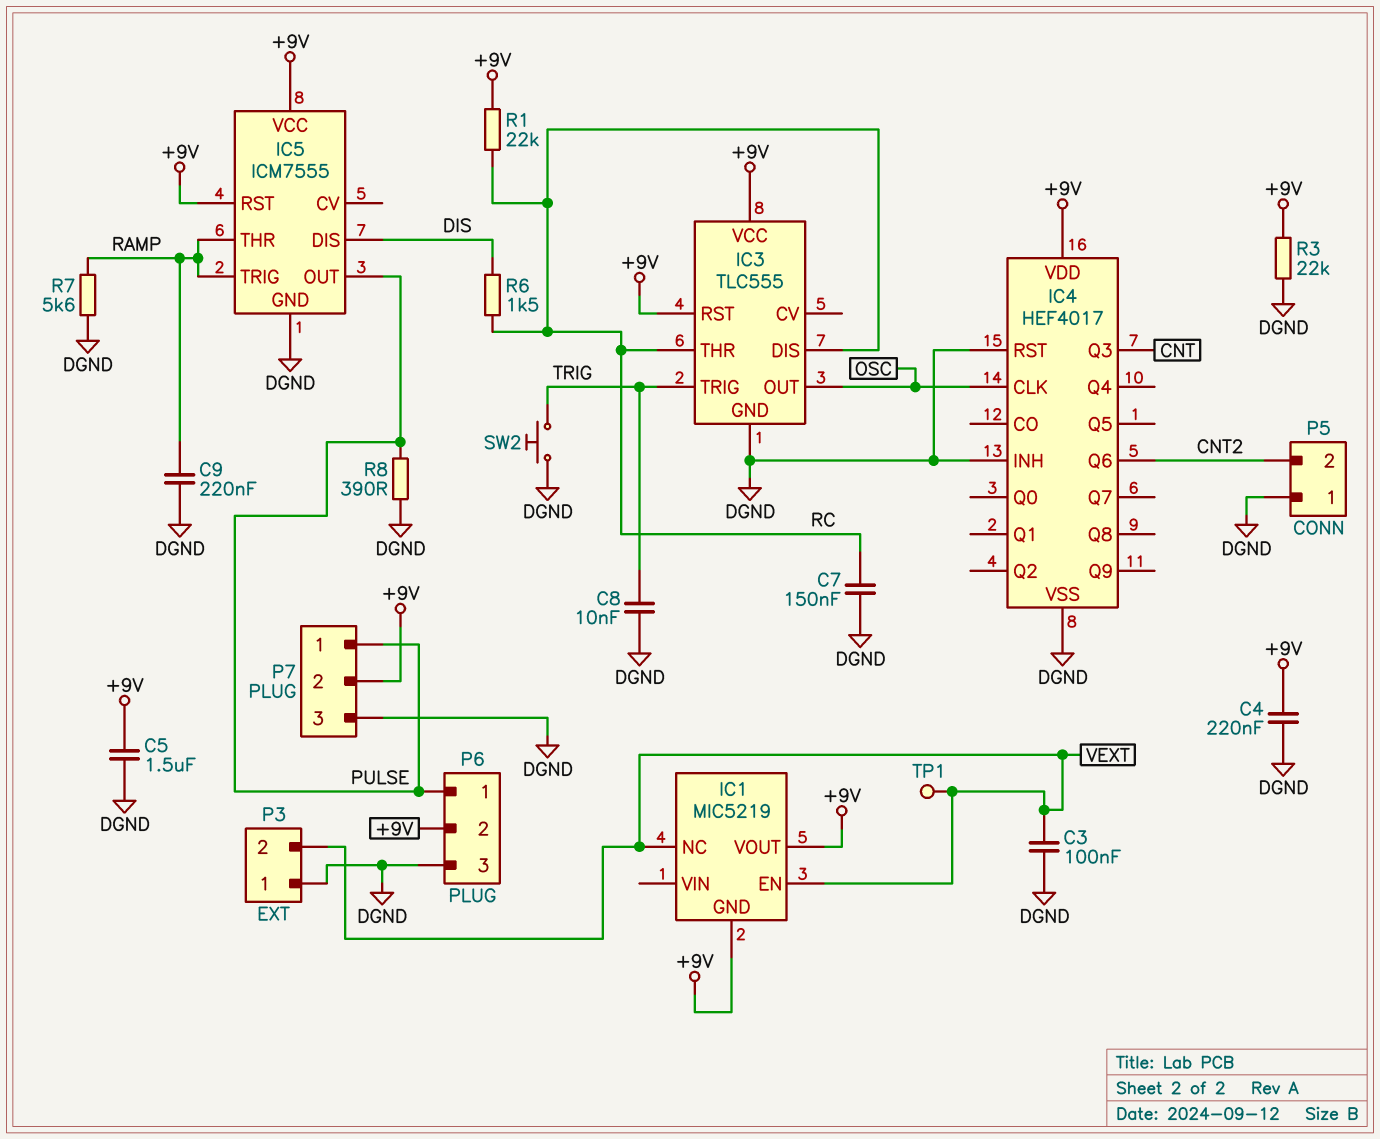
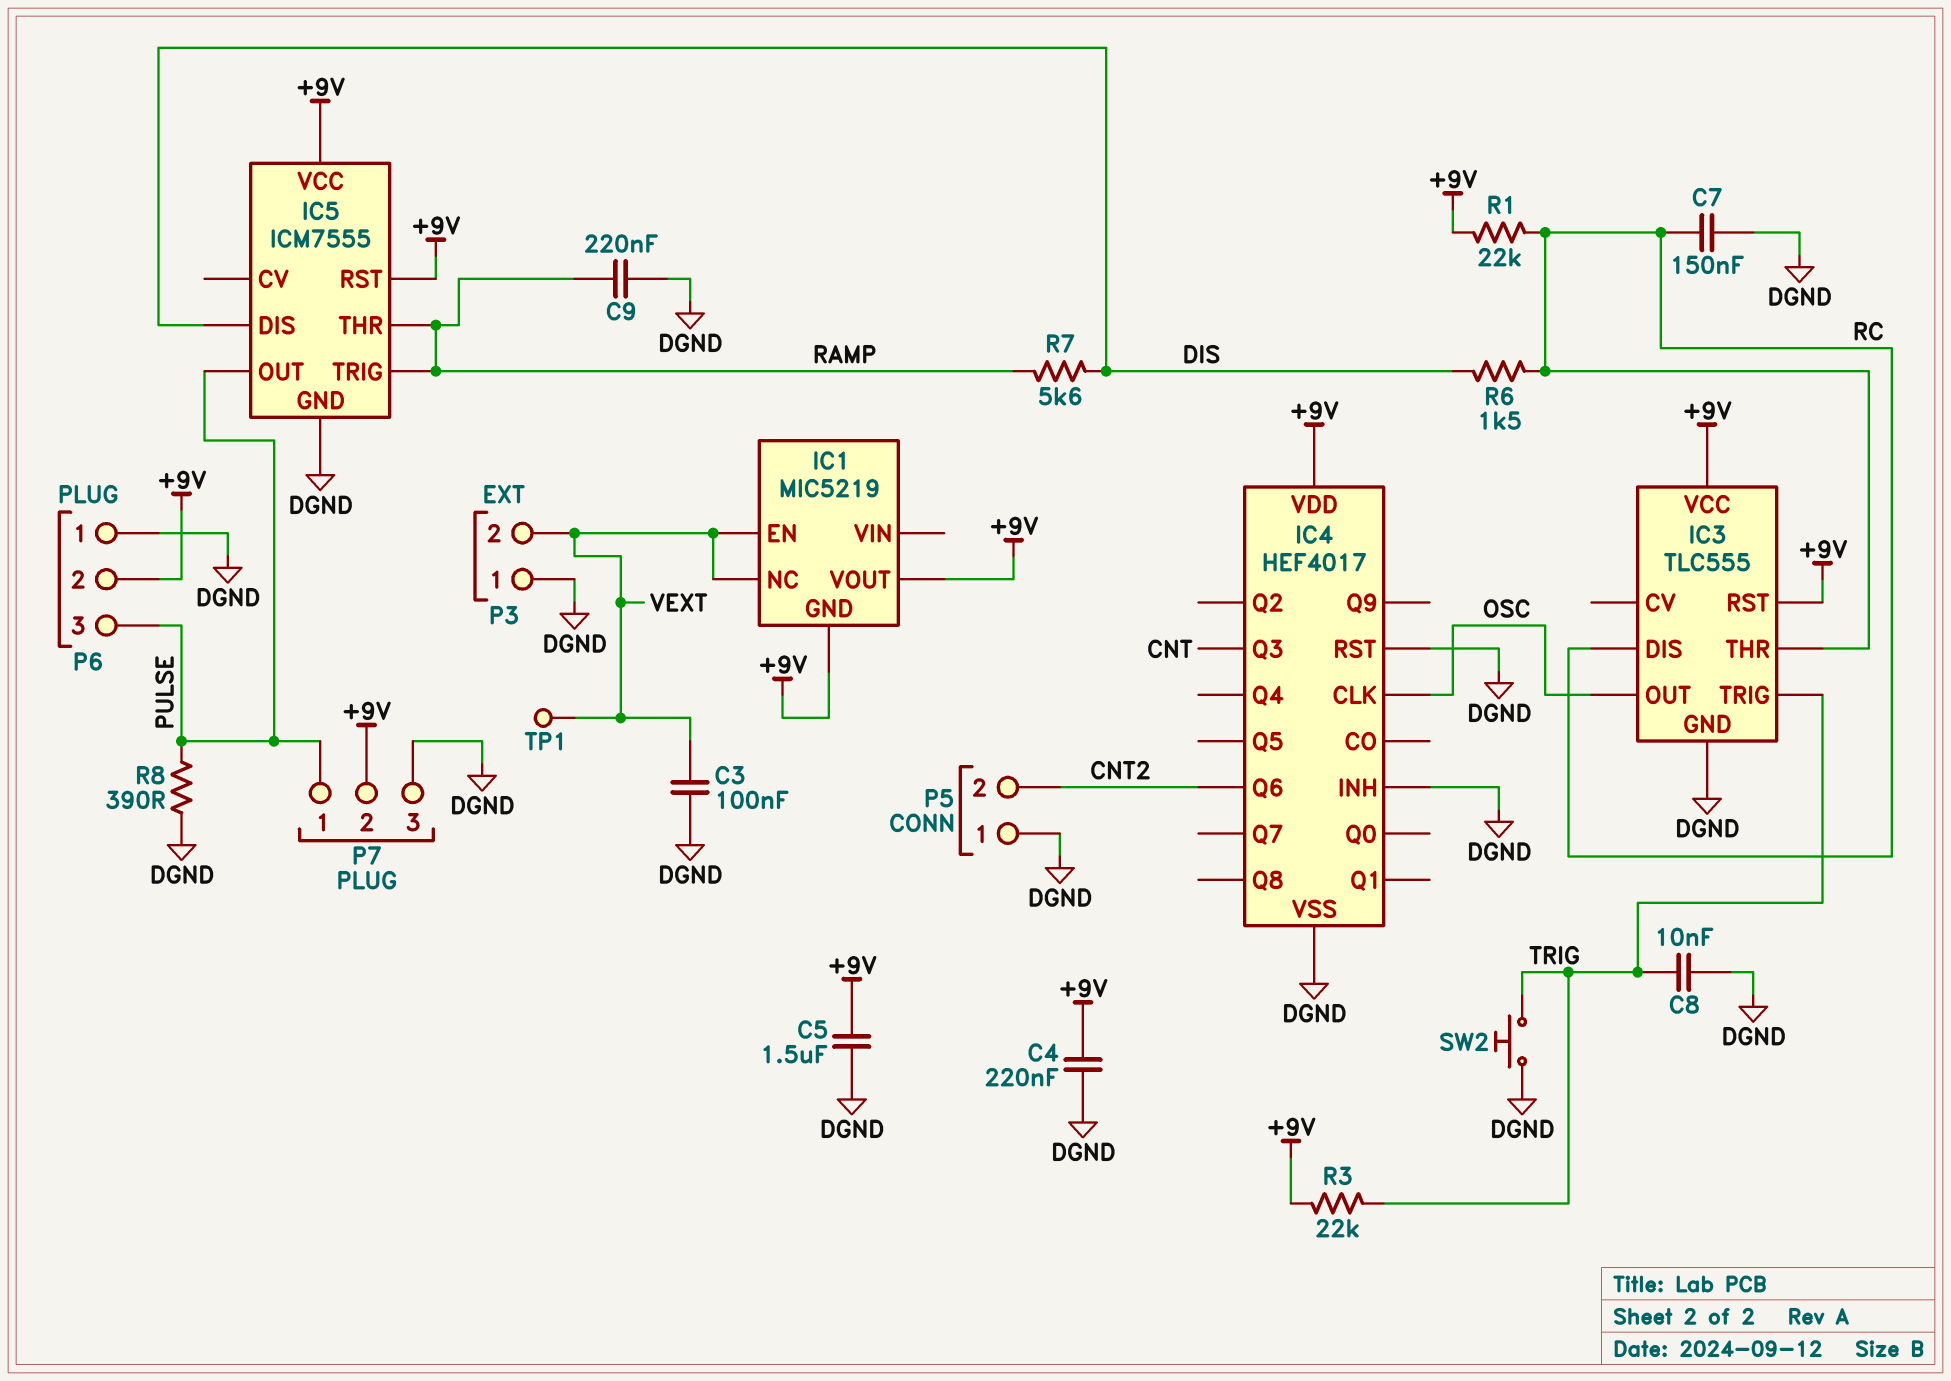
P6 pin 1: PULSE -> DGND
P6 pin 3: DGND -> PULSE
R3: 22k (+9V, DGND) -> 22k (+9V, TRIG)
R7: 5.6k (DGND, RAMP) -> 5.6k (DIS, RAMP)

